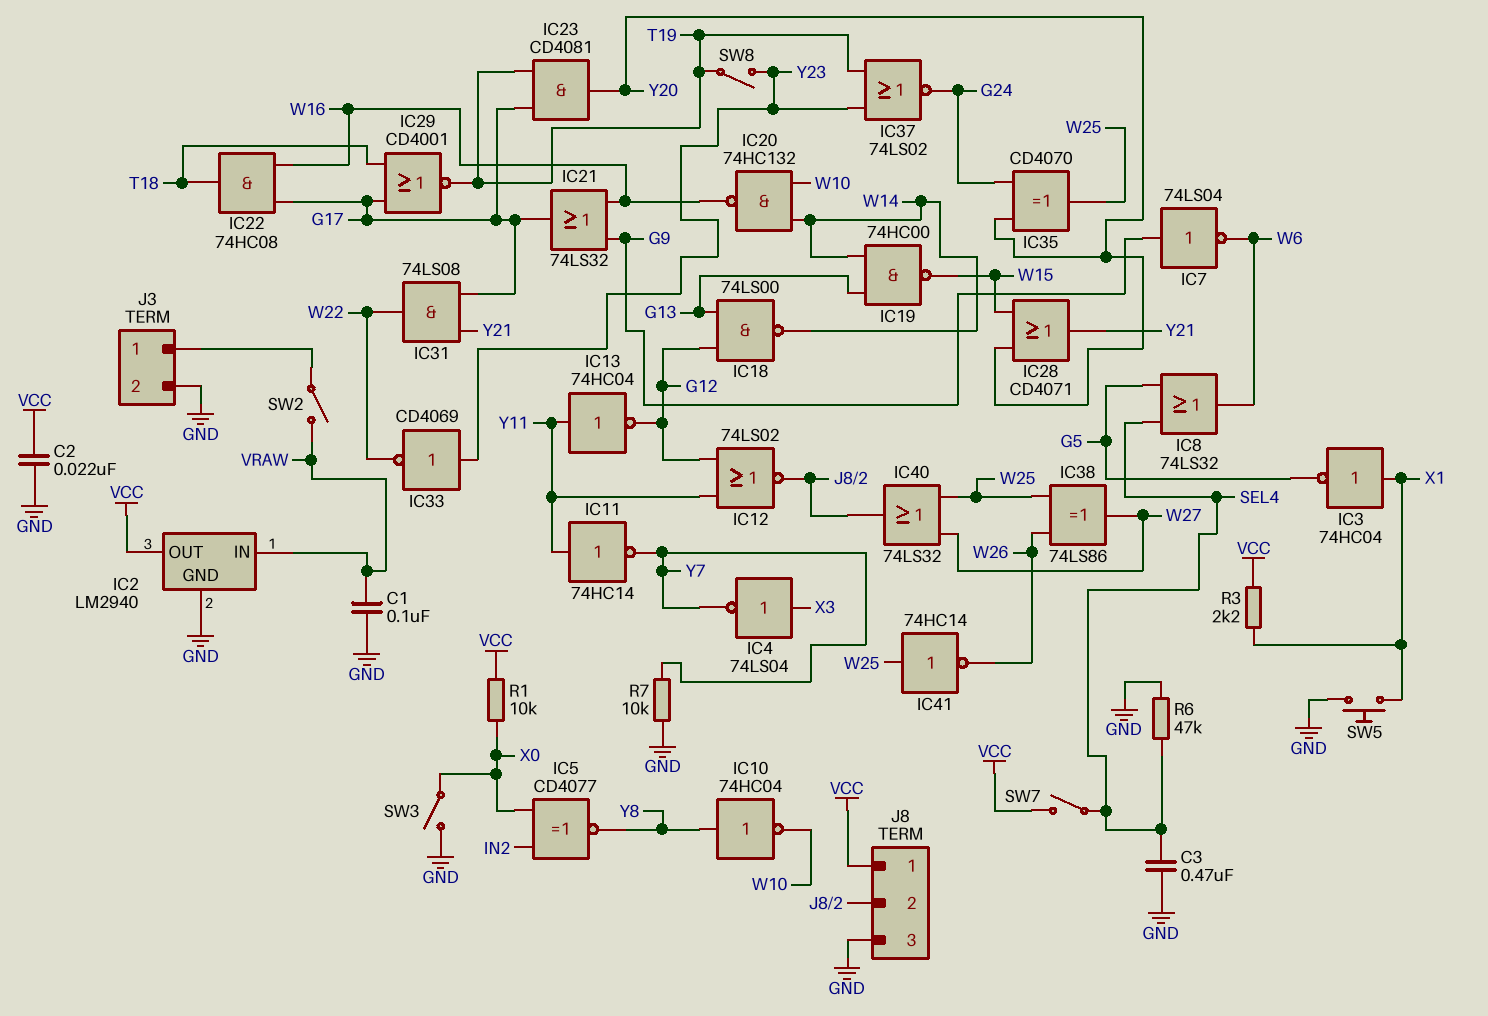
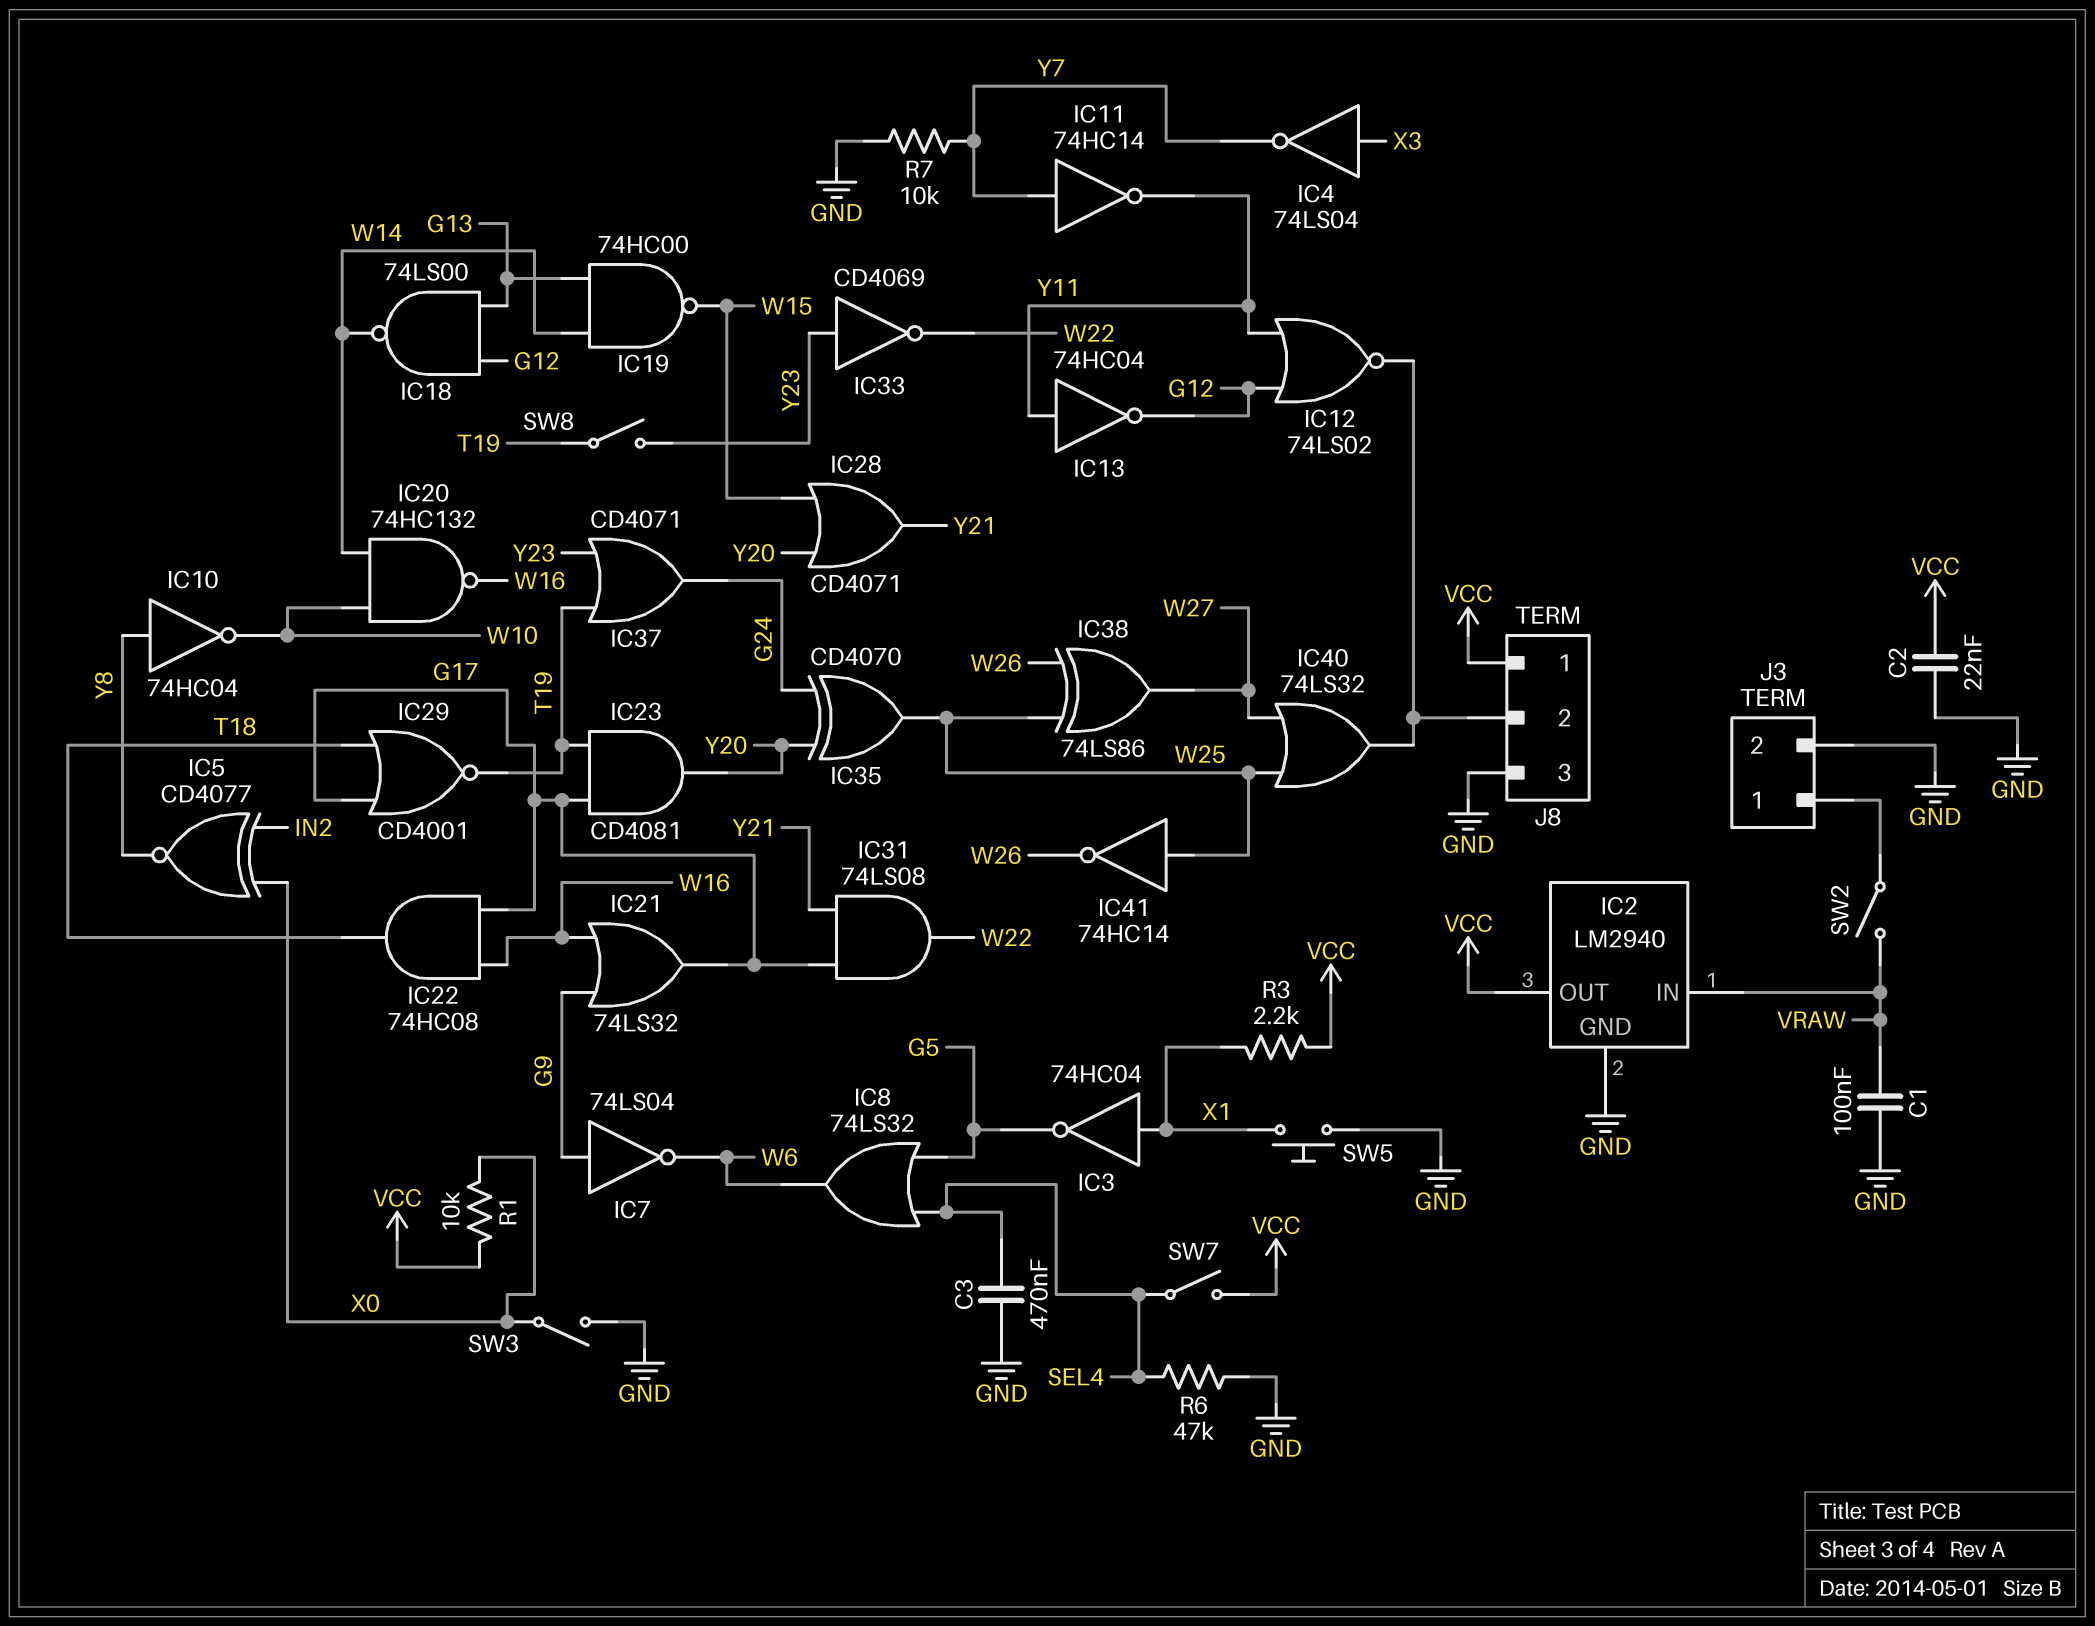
IC11: NOT 74HC14 (in Y11, out Y7) -> NOT 74HC14 (in Y7, out Y11)
IC37: NOR 74LS02 (in T19, in Y23, out G24) -> OR CD4071 (in T19, in Y23, out G24)

